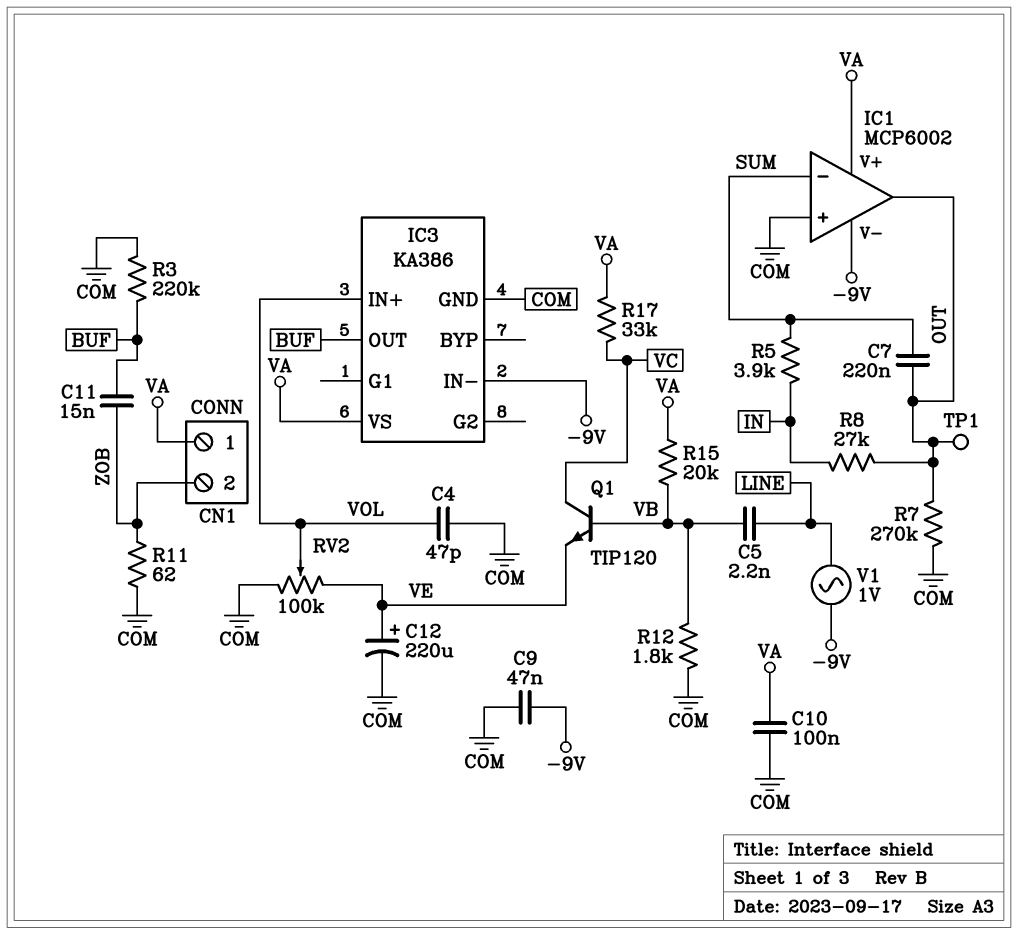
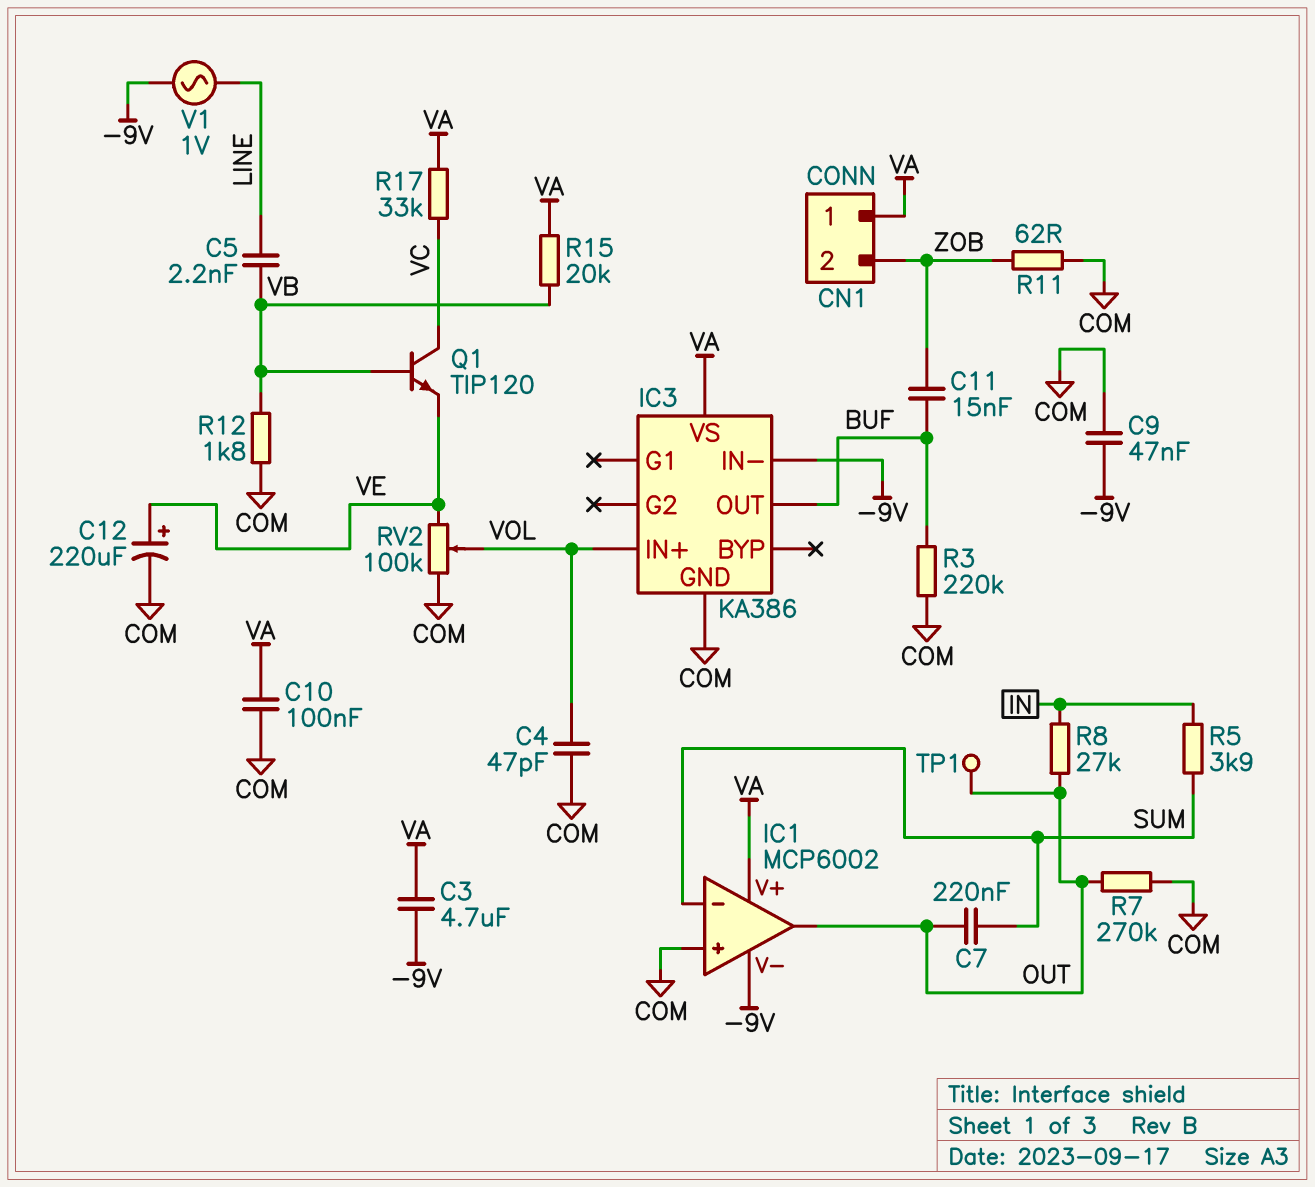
C3: none -> 4.7uF (-9V, VA)

